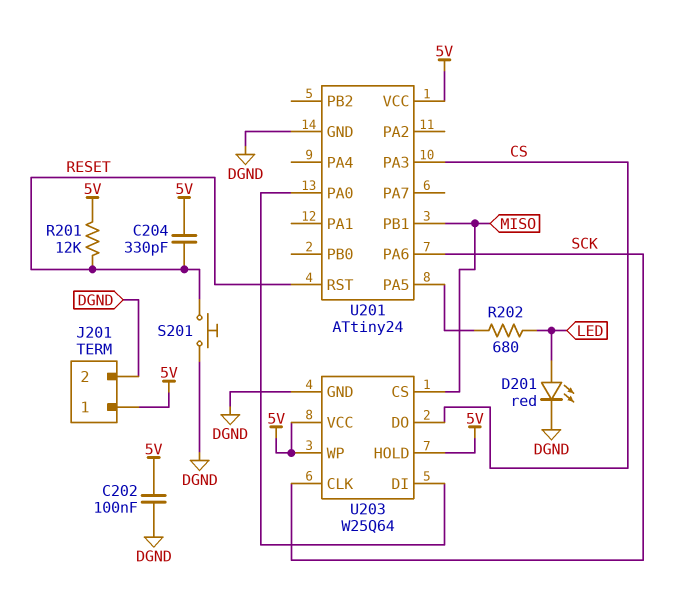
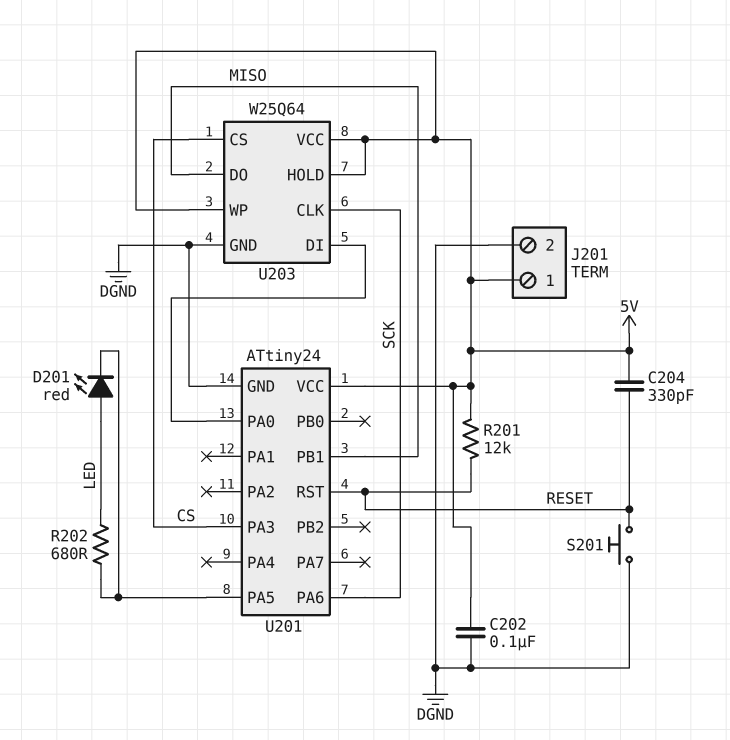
D201: LED red (A LED, K DGND) -> LED red (A LED, K U201/PA5)
U203 pin CS: MISO -> CS
U203 pin DO: CS -> MISO

